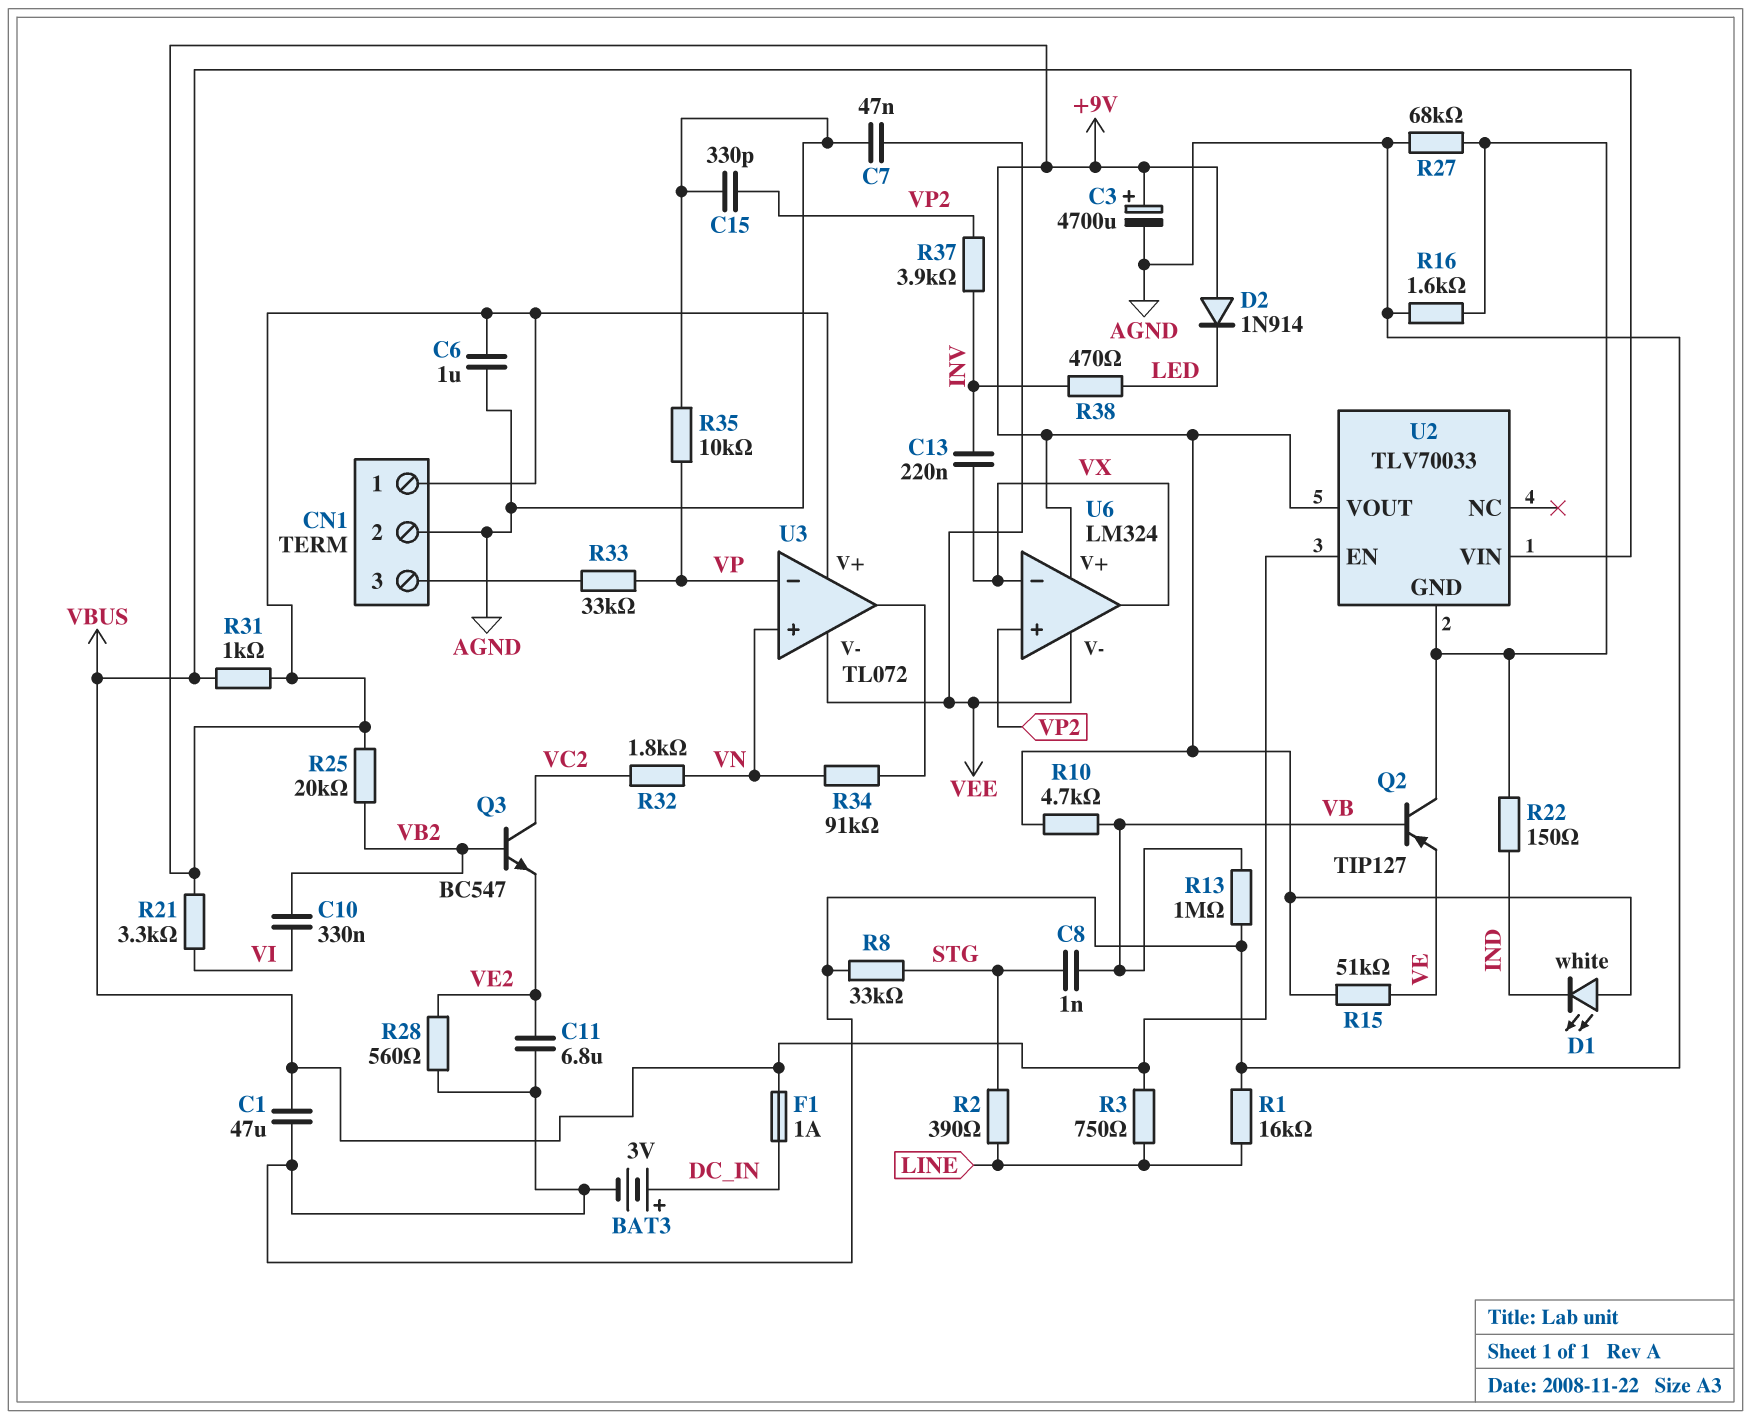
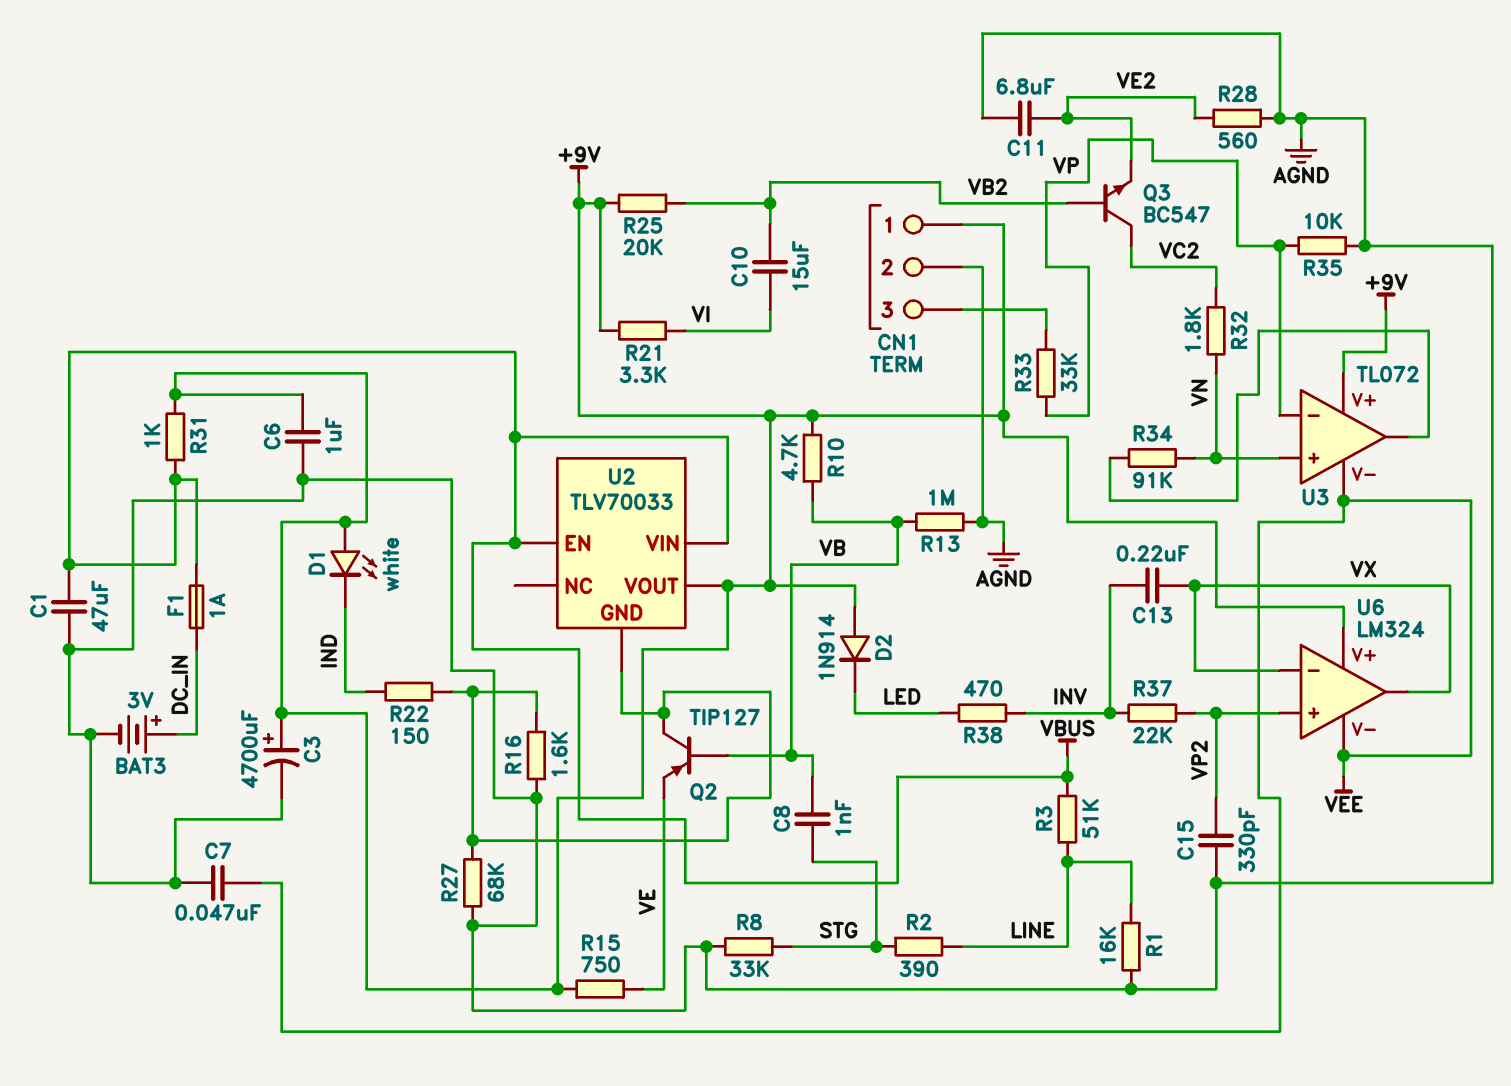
C10: 330nF (VB2, VI) -> 15uF (VB2, VI)
R3: 750 (LINE, VBUS) -> 51k (LINE, VBUS)
R15: 51k (+9V, VE) -> 750 (+9V, VE)
R37: 3.9k (INV, VP2) -> 22k (INV, VP2)

